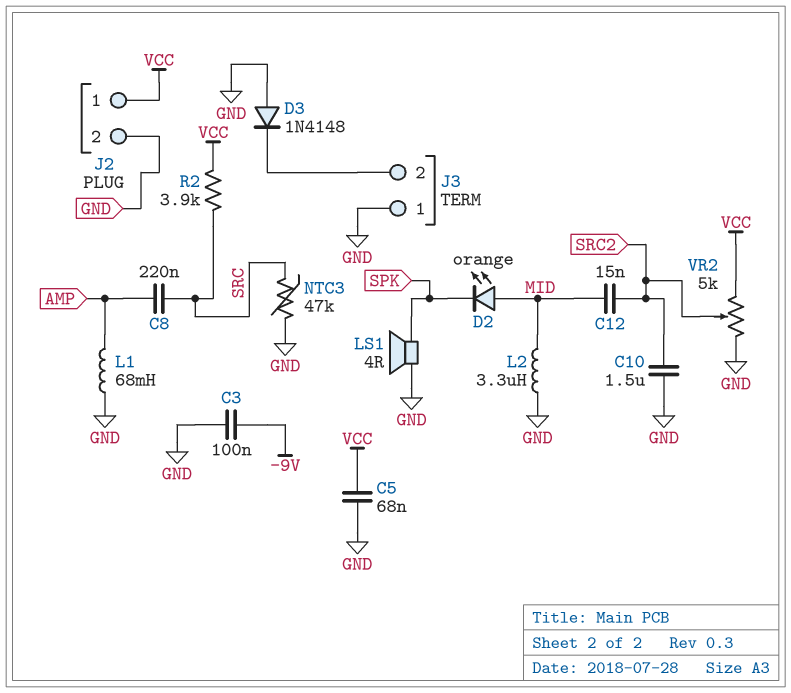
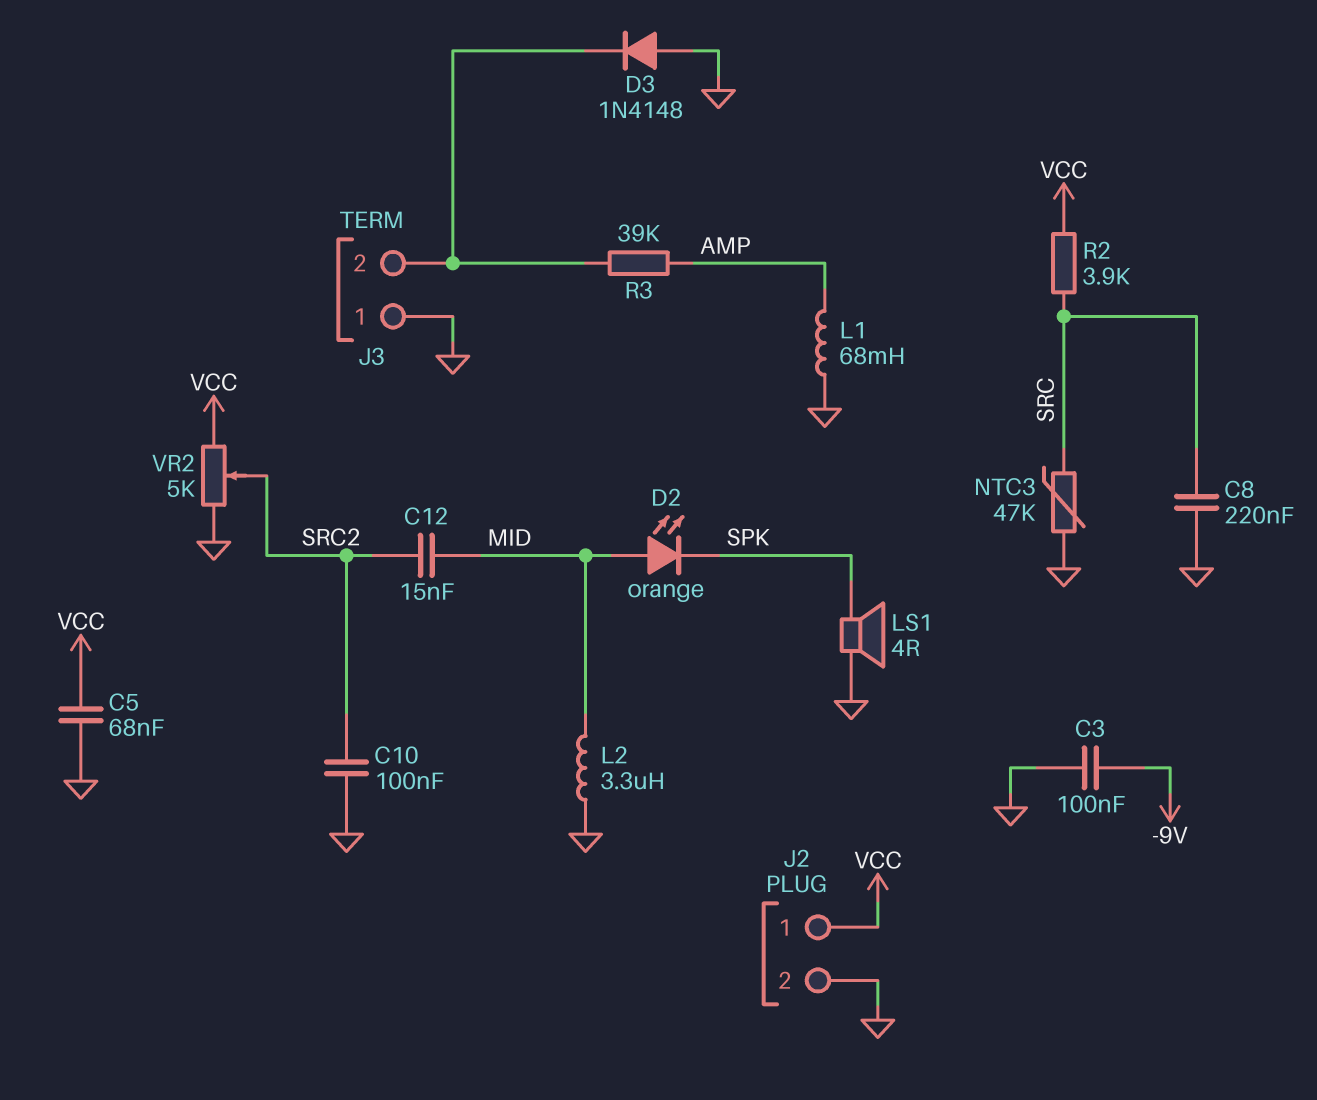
C8: 220nF (AMP, SRC) -> 220nF (GND, SRC)
C10: 1.5uF (GND, SRC2) -> 100nF (GND, SRC2)
R3: none -> 39k (AMP, J3/2)

